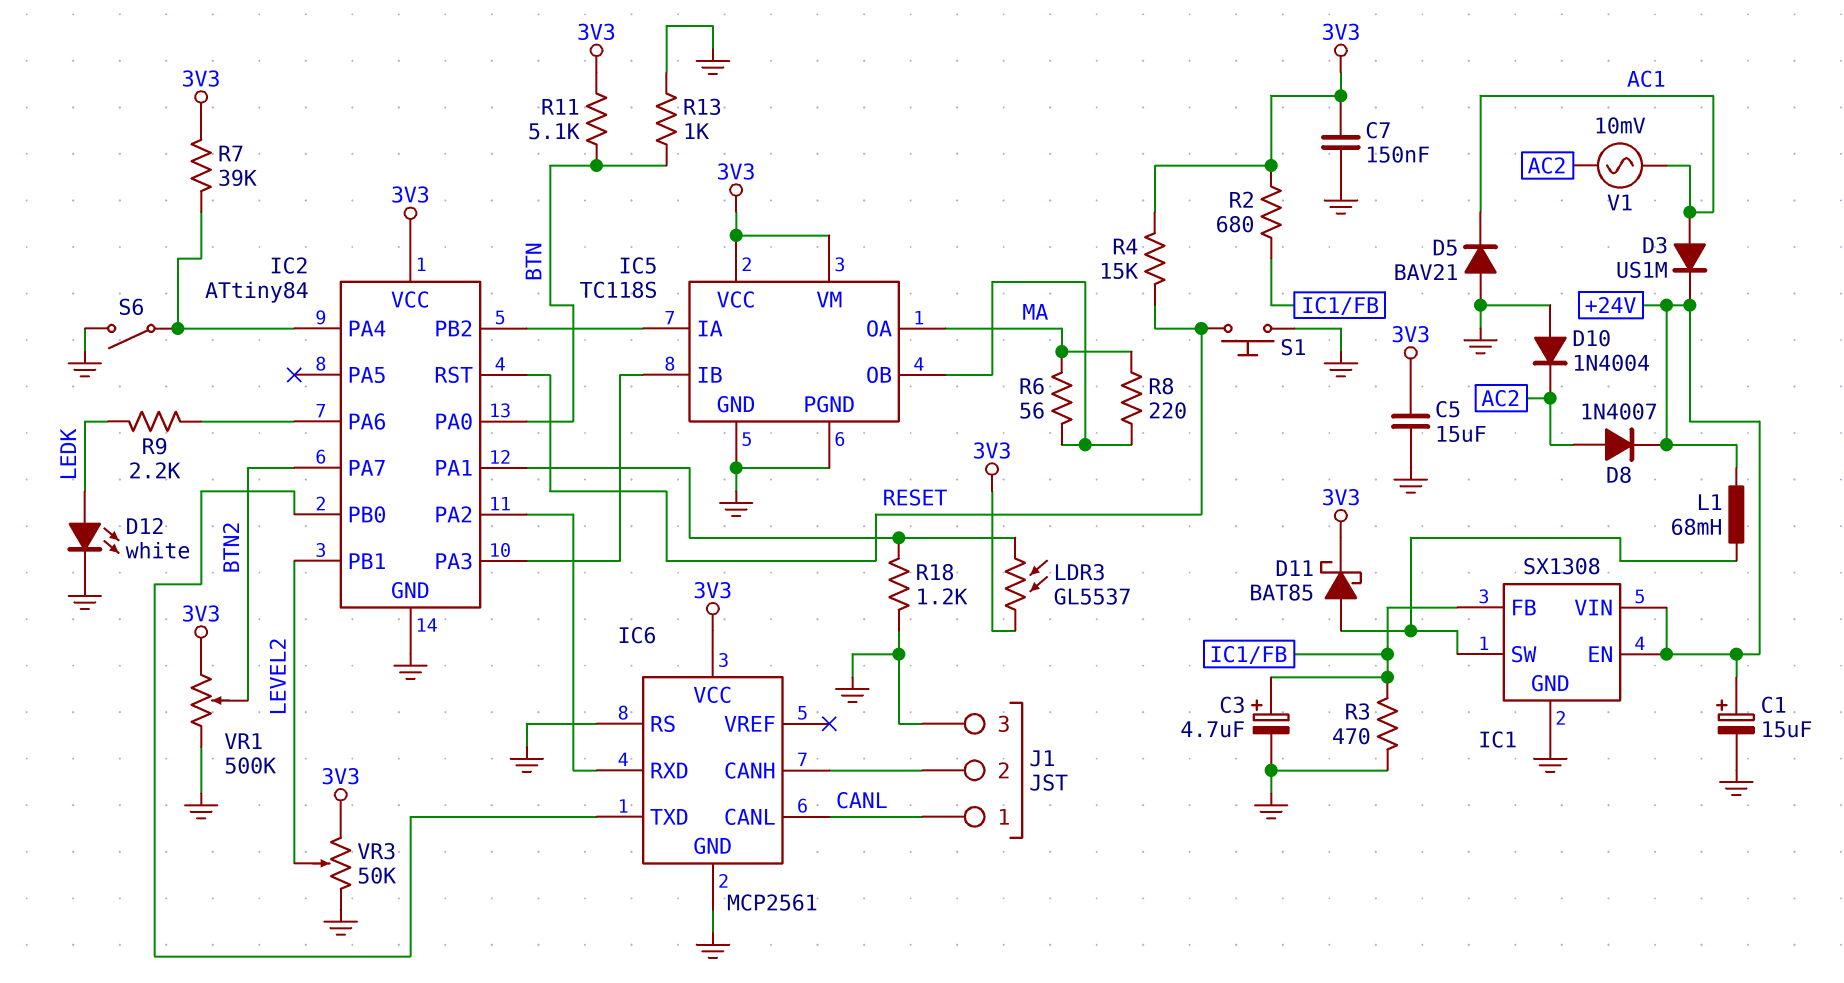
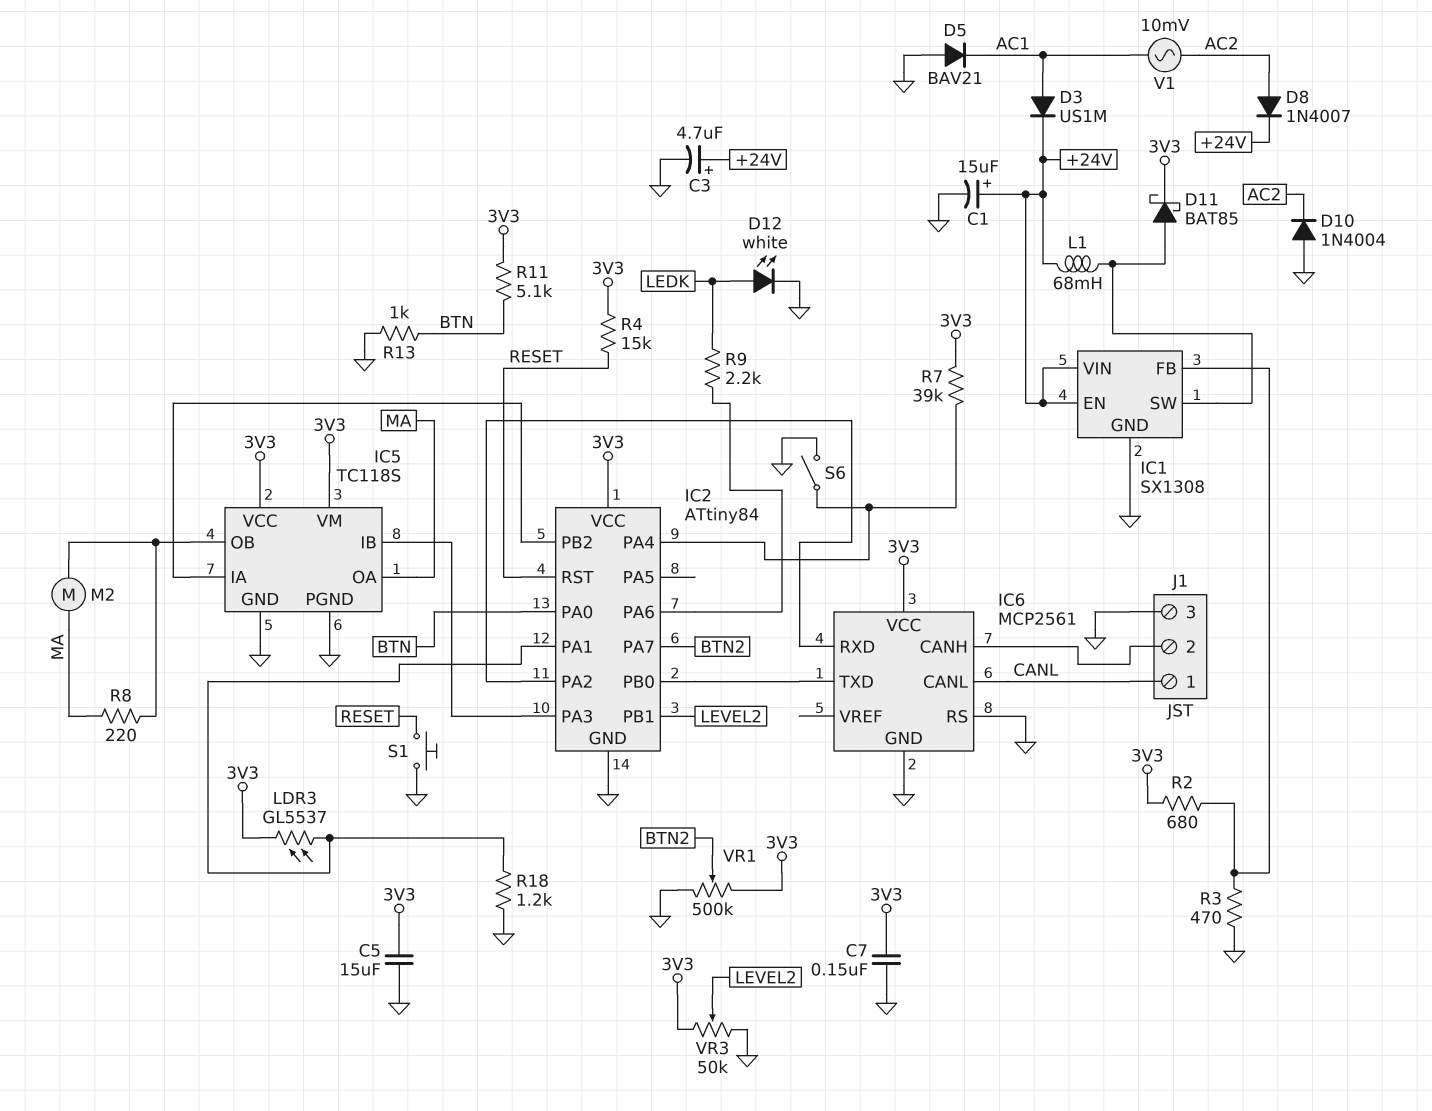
C3: 4.7uF (plus IC1/FB, minus GND) -> 4.7uF (plus +24V, minus GND)
M2: none -> motor (IC5/OB, MA)
R6: 56 (IC5/OB, MA) -> none

